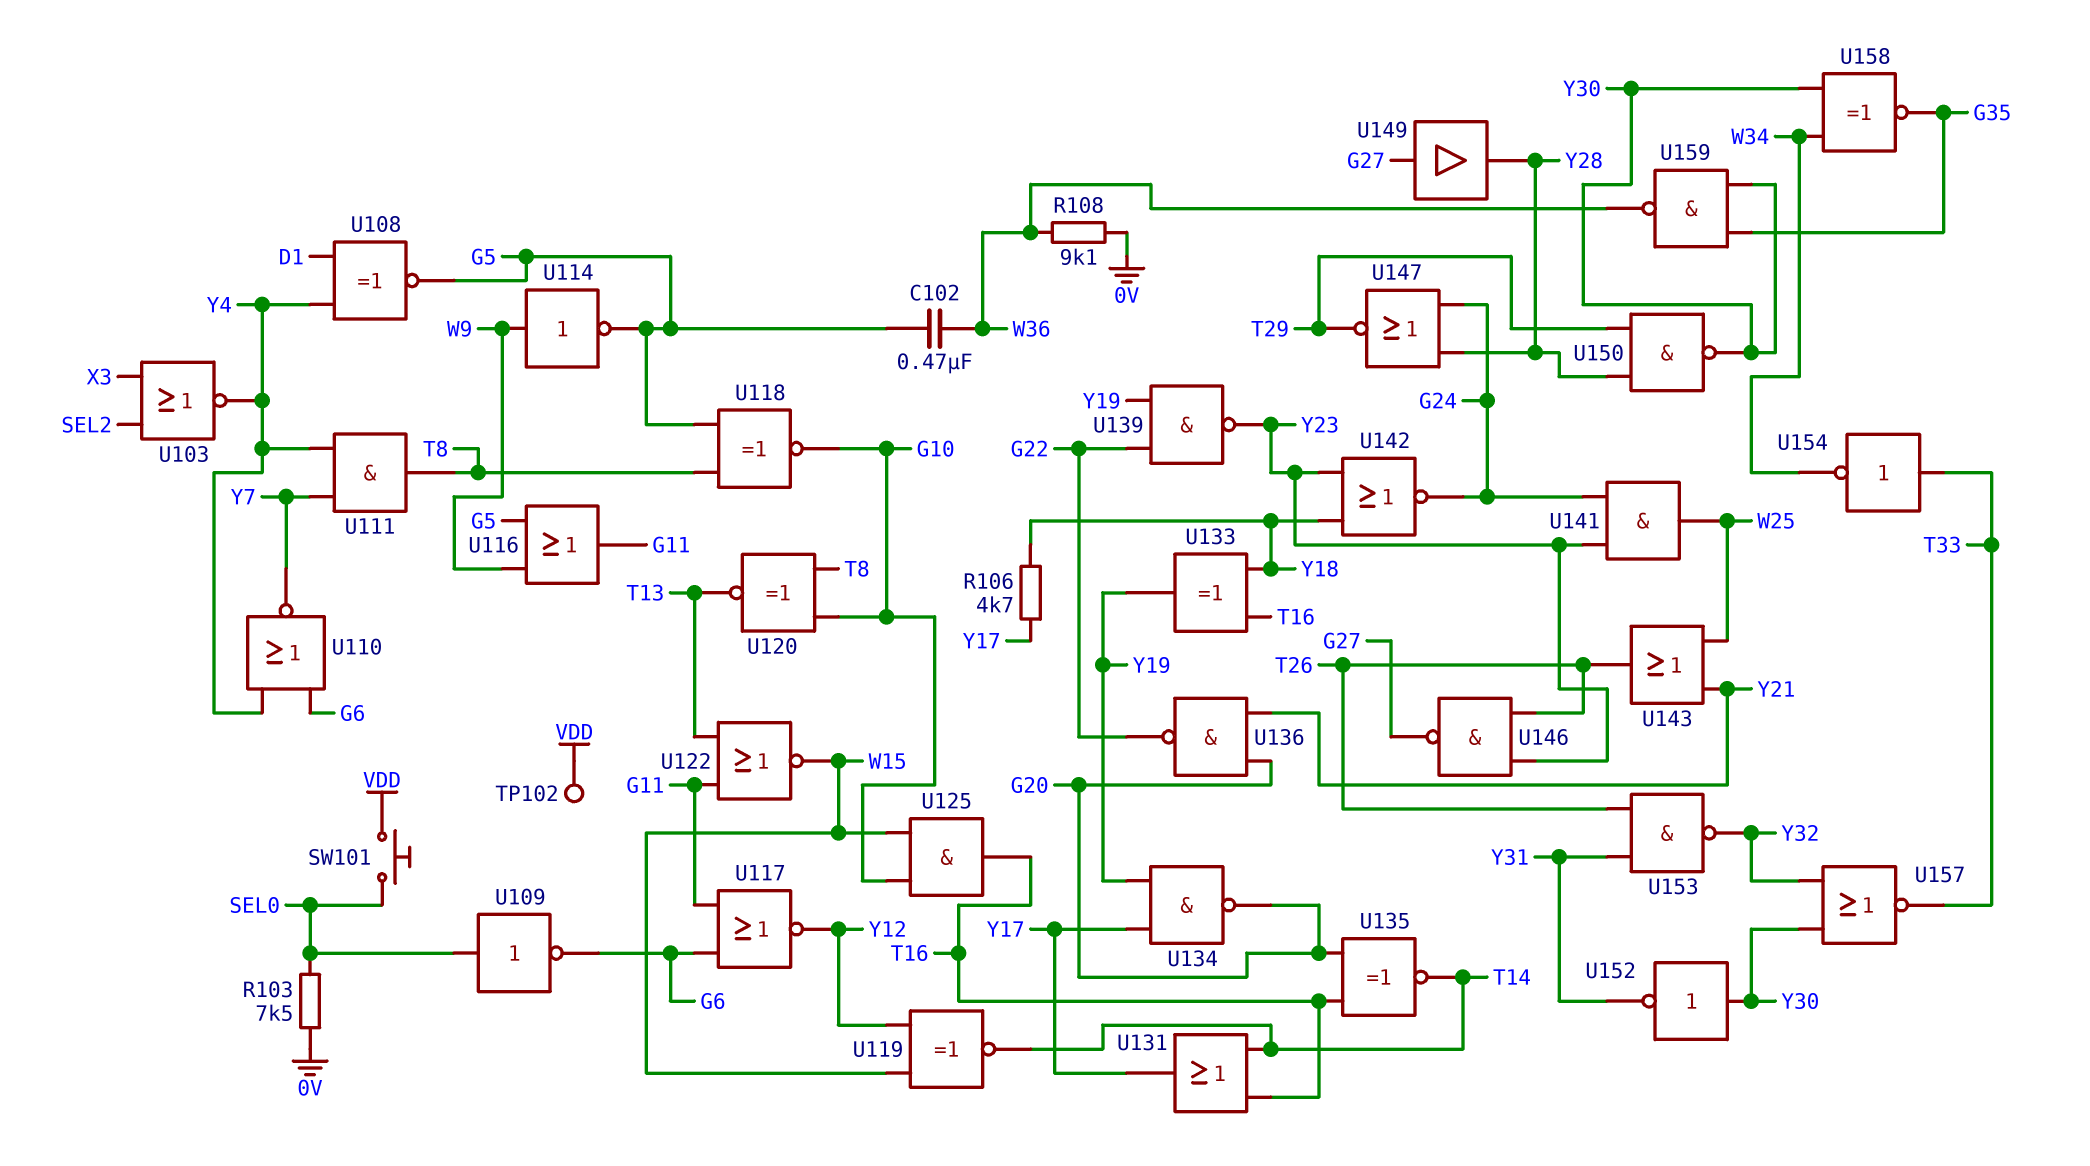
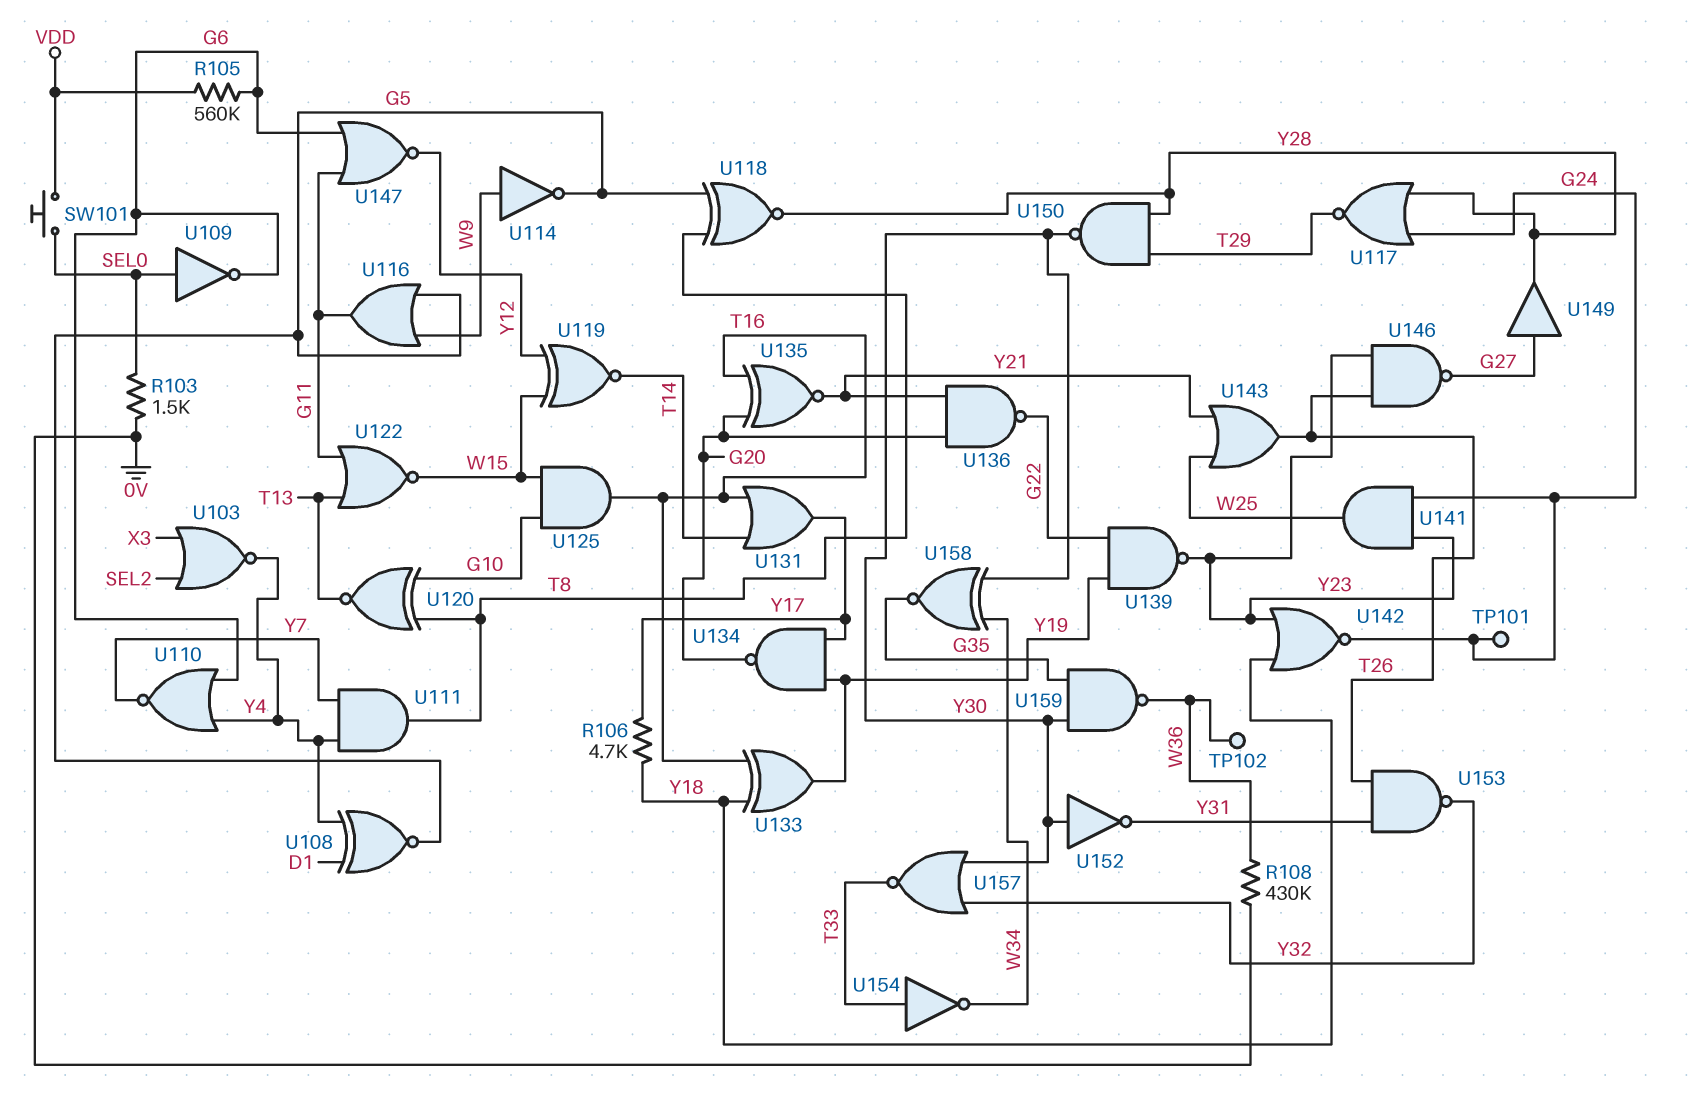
C102: 470nF (G5, W36) -> none
R103: 7.5k (0V, SEL0) -> 1.5k (0V, SEL0)
R105: none -> 560k (G6, VDD)
R108: 9.1k (0V, W36) -> 430k (0V, W36)
TP101: none -> test point (G24)
TP102: test point (VDD) -> test point (W36)
U117: NOR (in G6, in G11, out Y12) -> NOR (in G24, in Y28, out T29)
U118: XNOR (in G5, in T8, out G10) -> XNOR (in G5, in T8, out Y28)
U135: XNOR (in G20, in T16, out T14) -> XNOR (in G20, in T16, out Y21)
U147: NOR (in G24, in Y28, out T29) -> NOR (in G6, in G11, out Y12)

